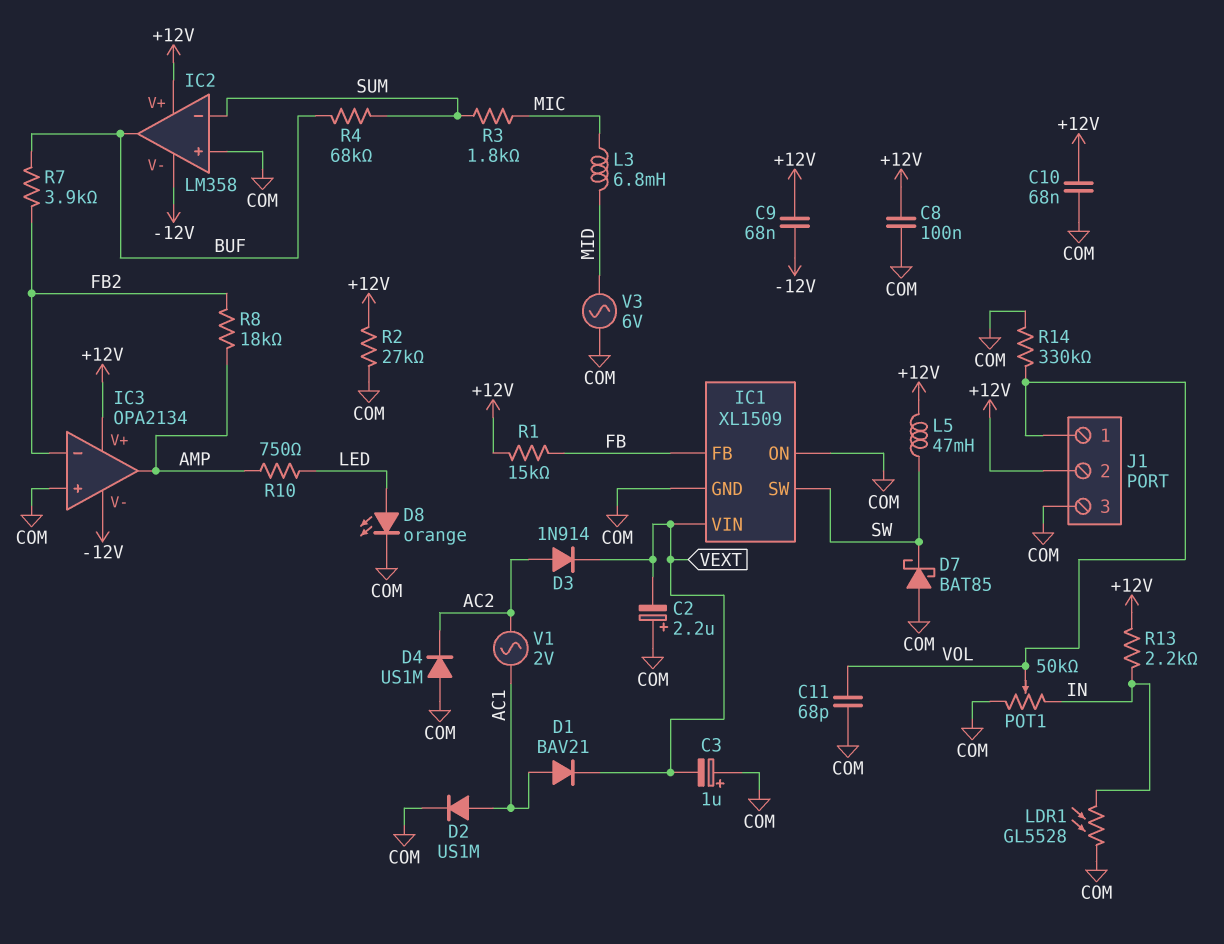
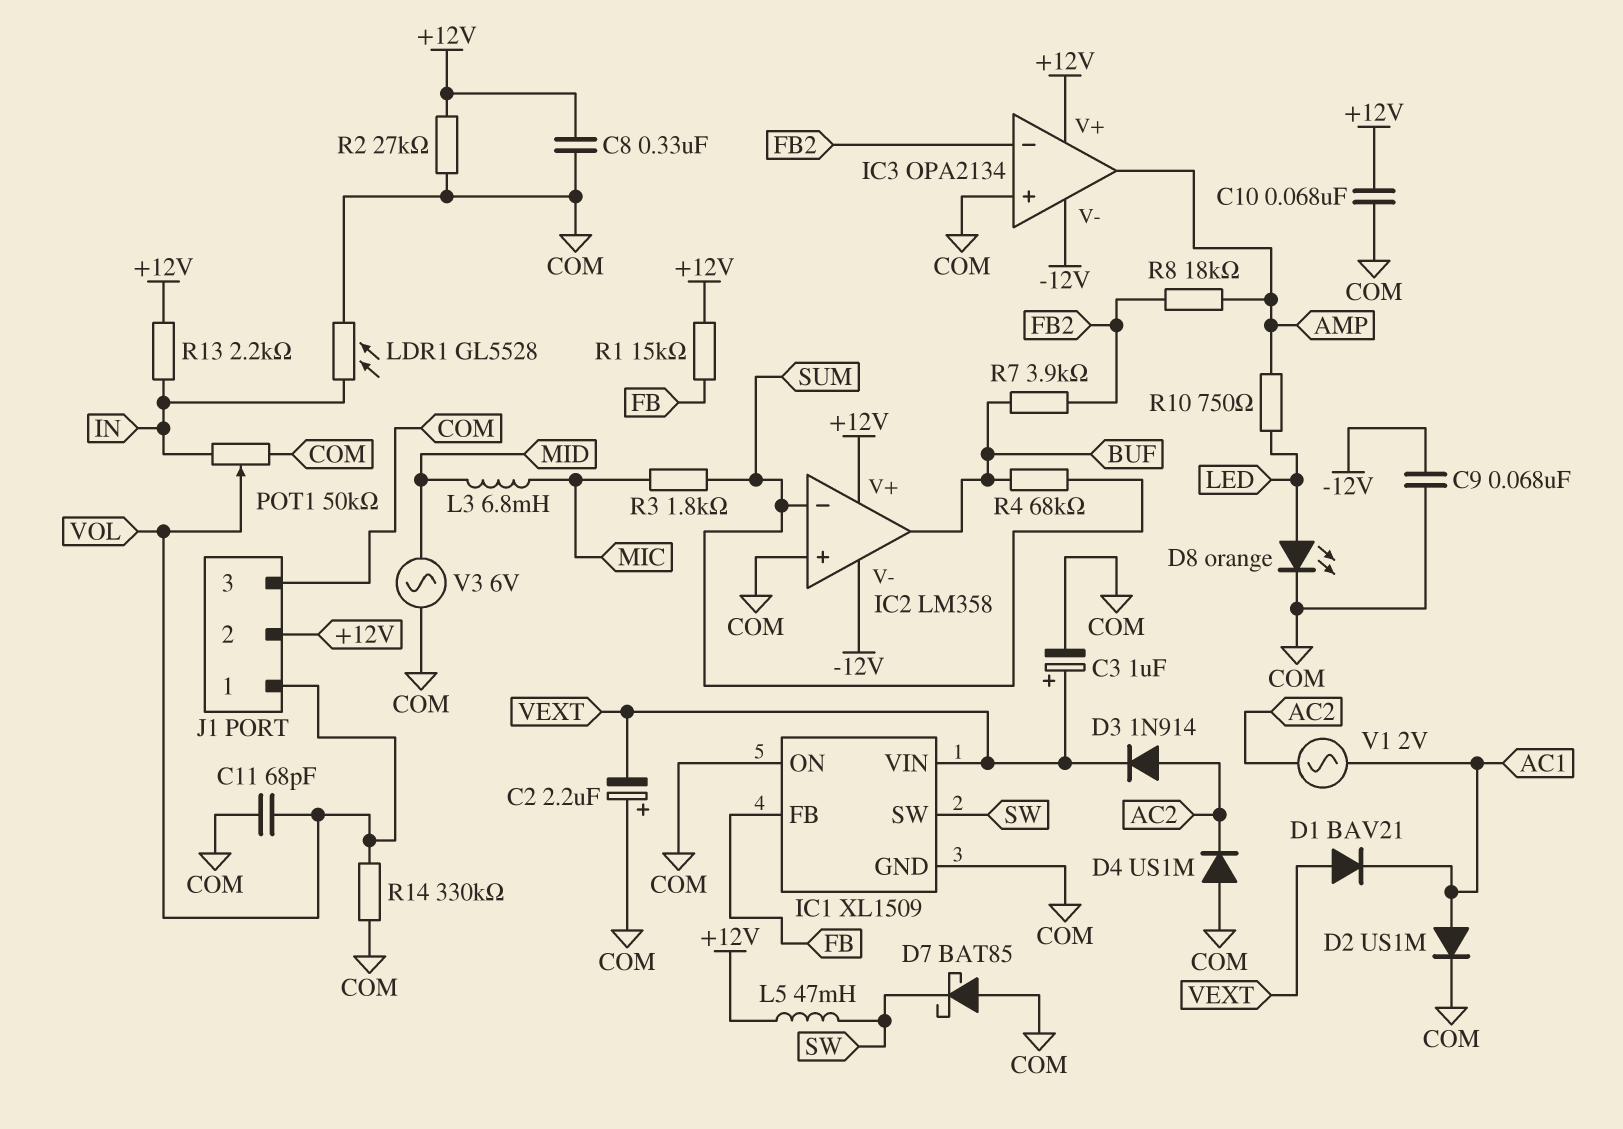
C3: 1uF (plus COM, minus VEXT) -> 1uF (plus VEXT, minus COM)
C8: 100nF (+12V, COM) -> 330nF (+12V, COM)
C9: 68nF (+12V, -12V) -> 68nF (-12V, COM)
D1: diode BAV21 (A AC1, K VEXT) -> diode BAV21 (A VEXT, K AC1)

